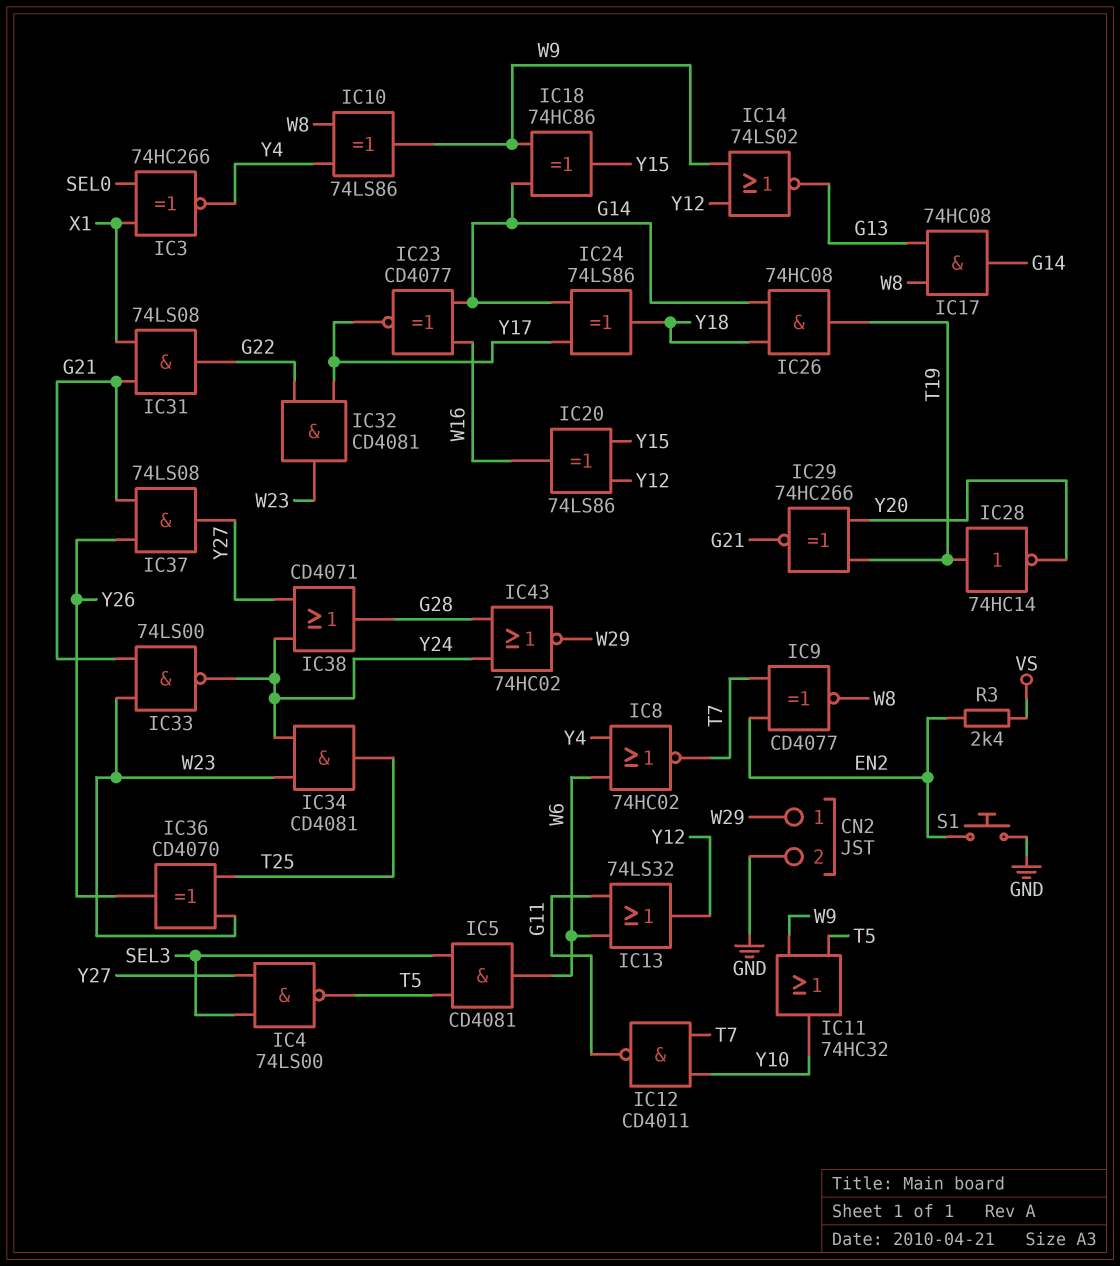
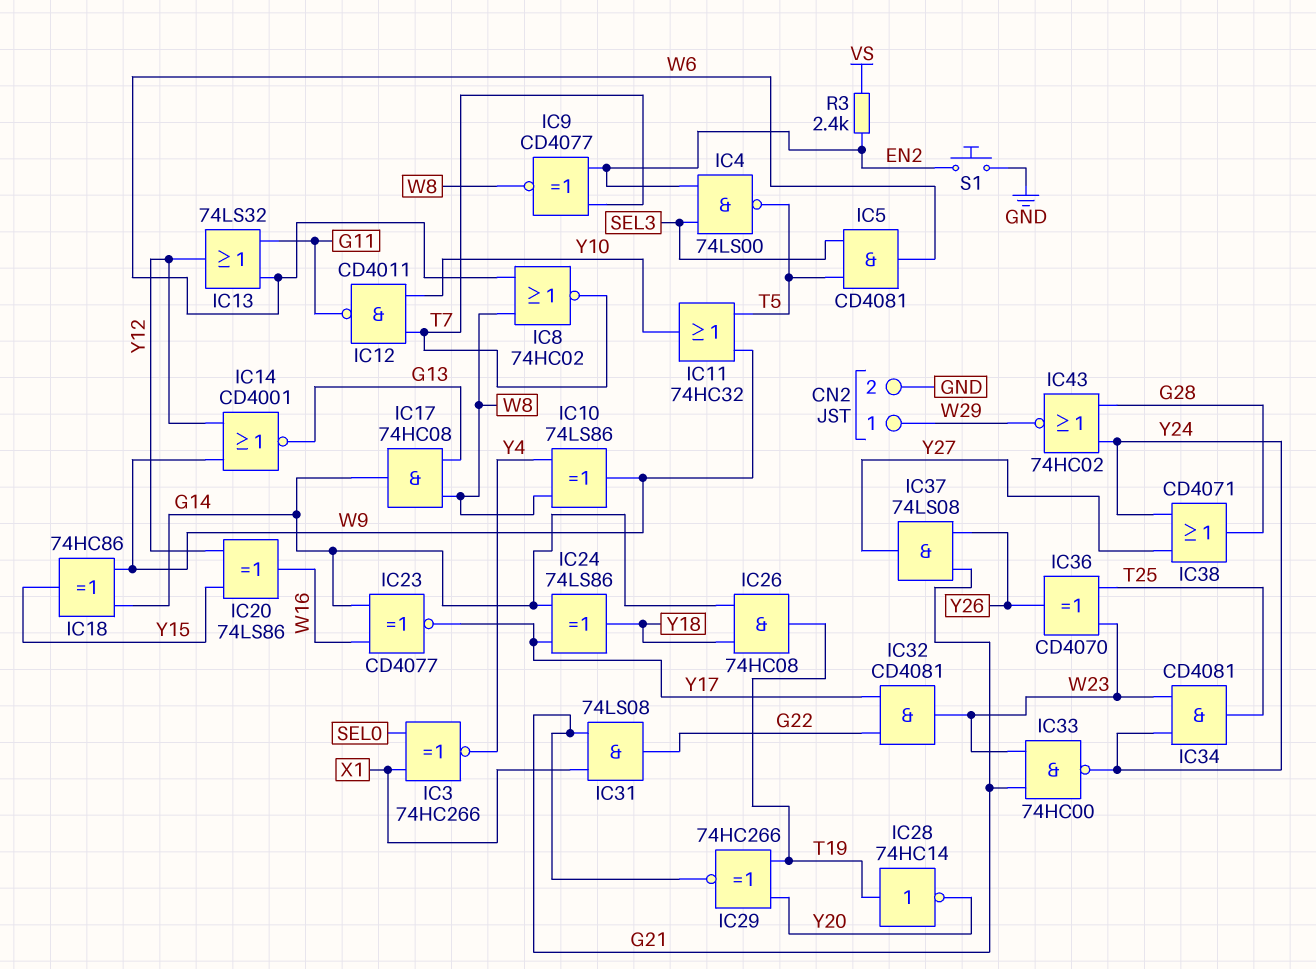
IC4: NAND 74LS00 (in SEL3, in Y27, out T5) -> NAND 74LS00 (in EN2, in SEL3, out T5)
IC8: NOR 74HC02 (in W6, in Y4, out T7) -> NOR 74HC02 (in W6, in W8, out T7)
IC14: NOR 74LS02 (in W9, in Y12, out G13) -> NOR CD4001 (in W9, in Y12, out G13)
IC33: NAND 74LS00 (in G21, in W23, out Y24) -> NAND 74HC00 (in G21, in W23, out Y24)

